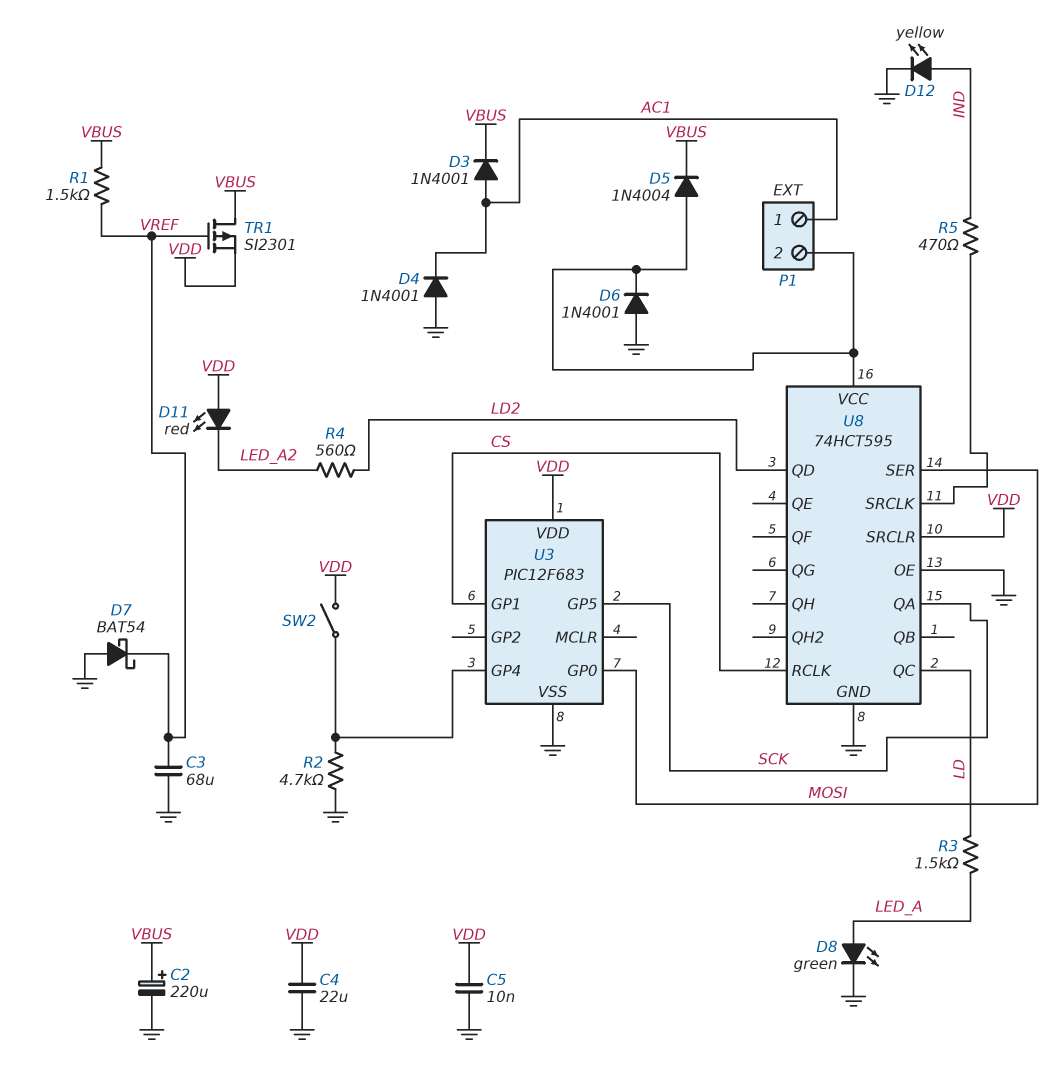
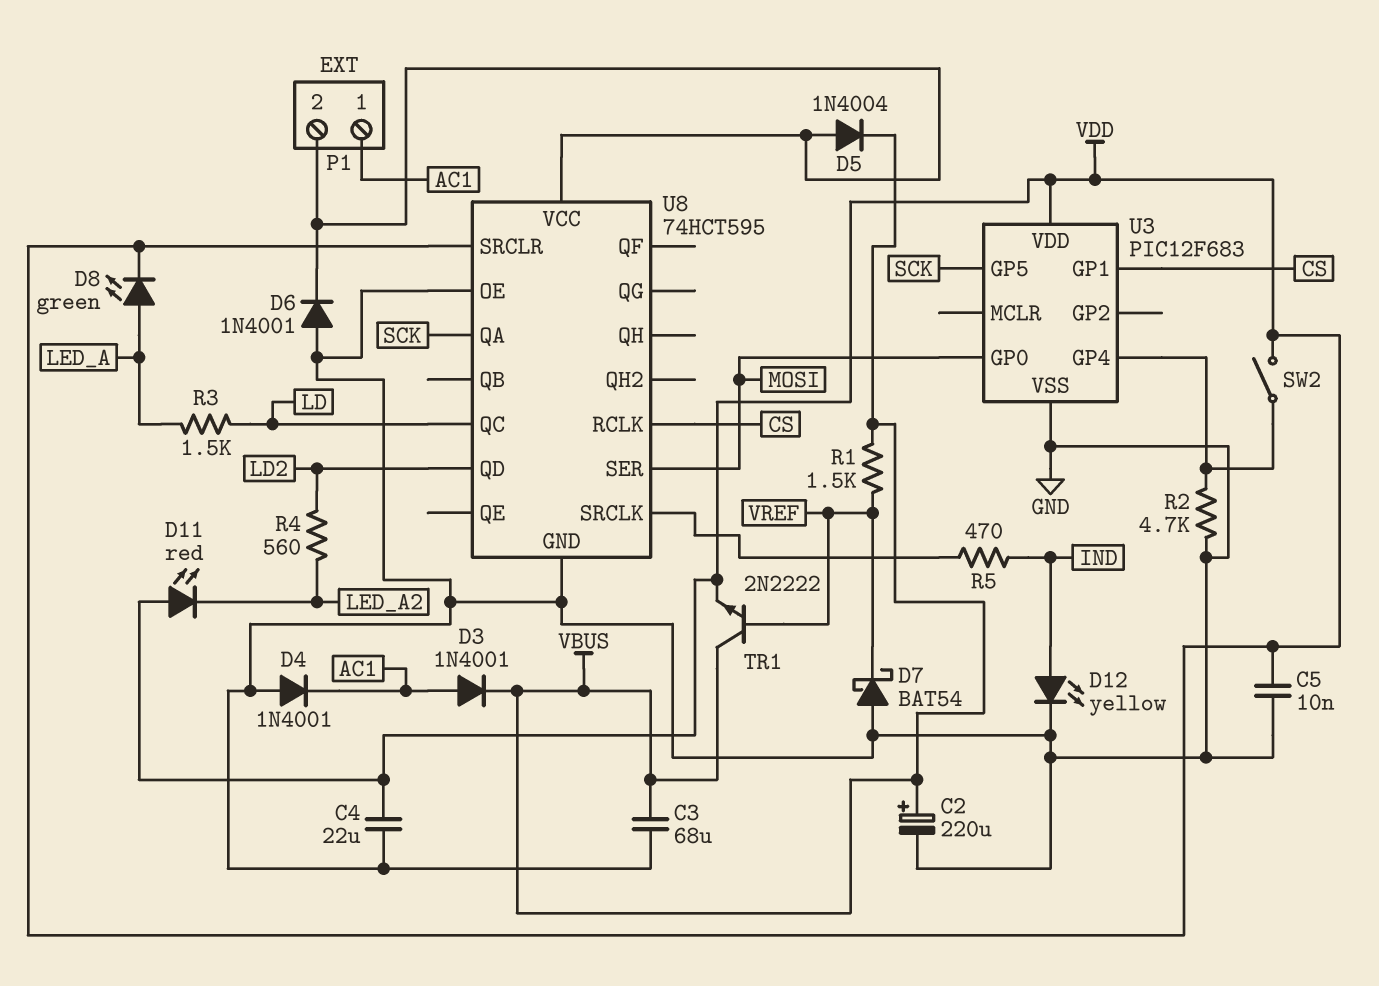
C3: 68uF (GND, VREF) -> 68uF (GND, VBUS)
D8: LED green (A LED_A, K GND) -> LED green (A LED_A, K VDD)
TR1: PMOS SI2301 (G VREF, D VBUS, S VDD) -> NPN 2N2222 (B VREF, C VBUS, E VDD)

